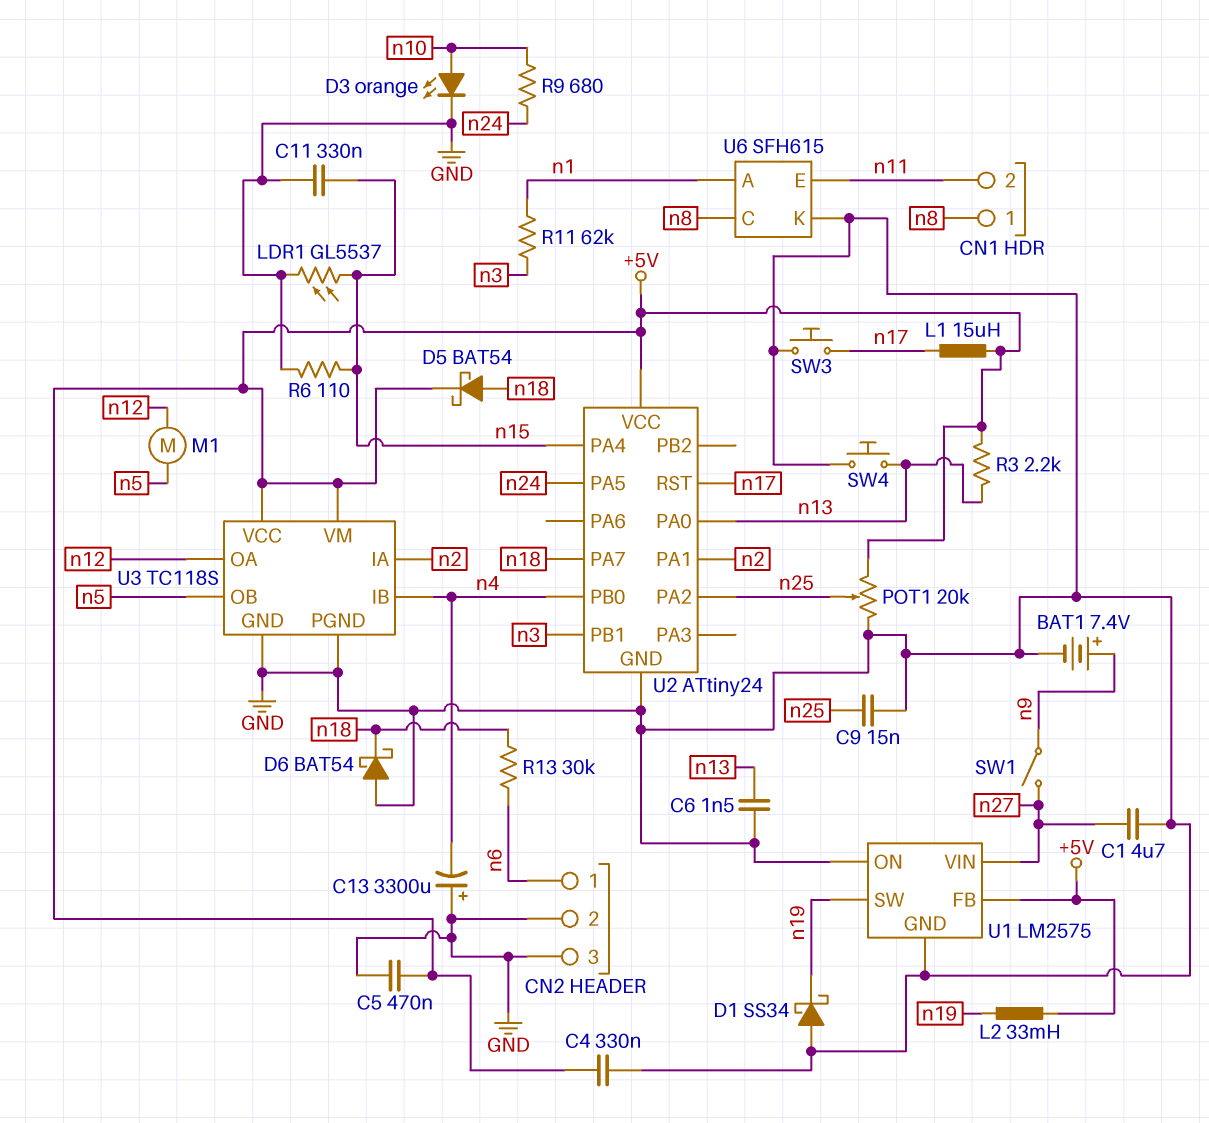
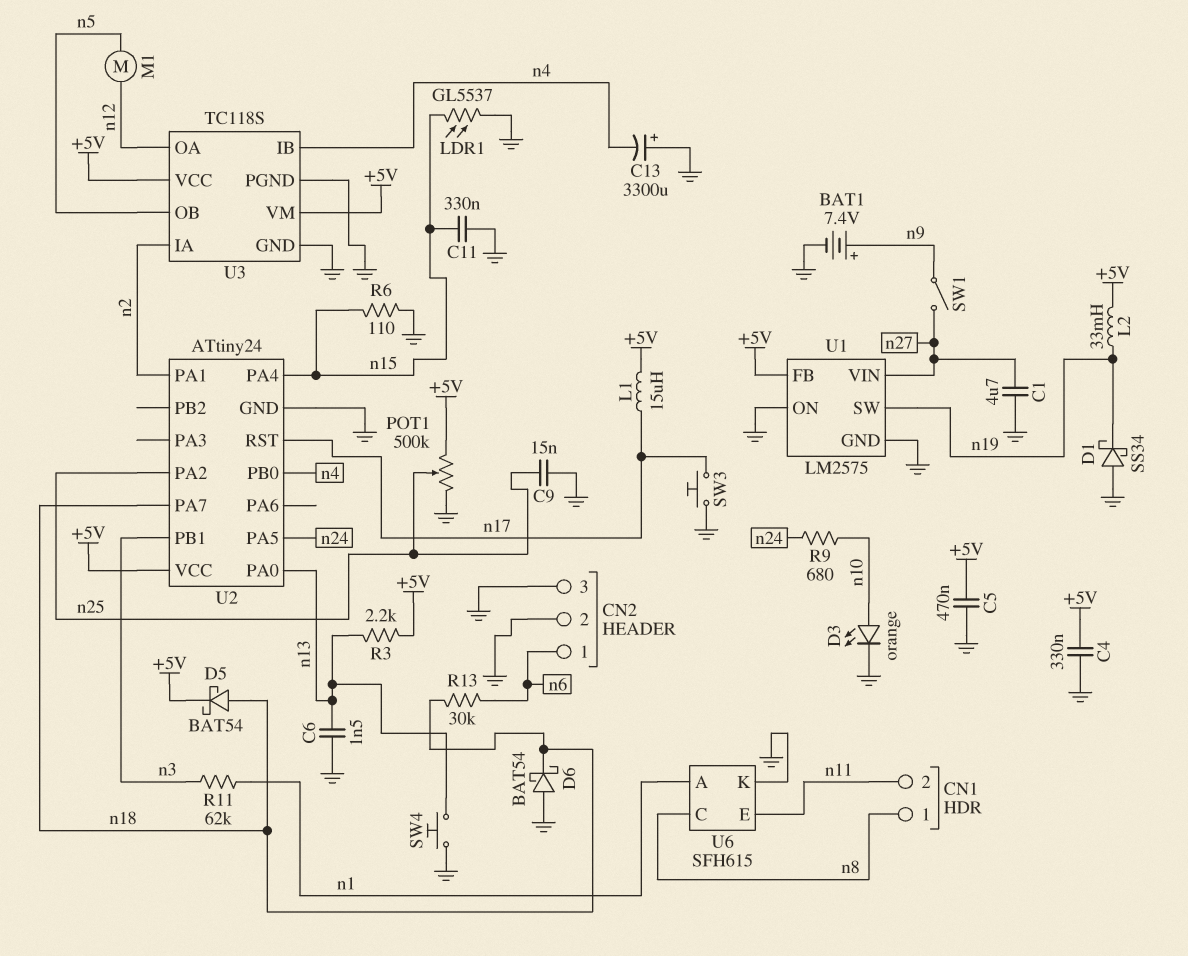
POT1: 20k (+5V, GND, wiper n25) -> 500k (+5V, GND, wiper n25)

